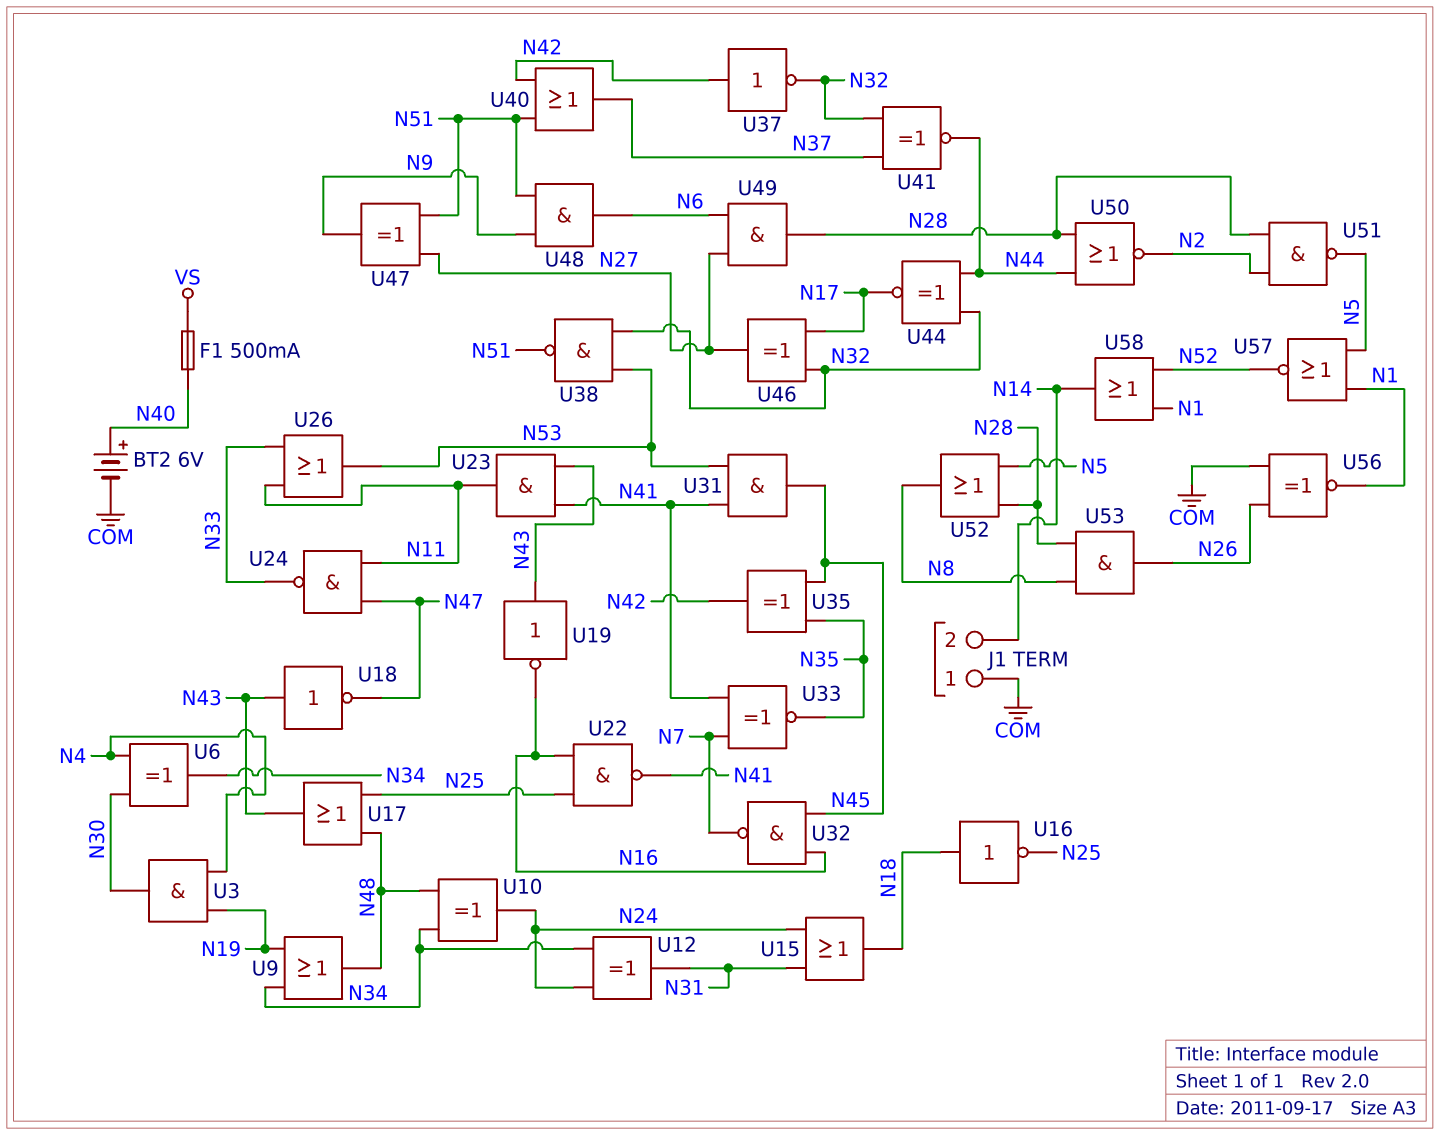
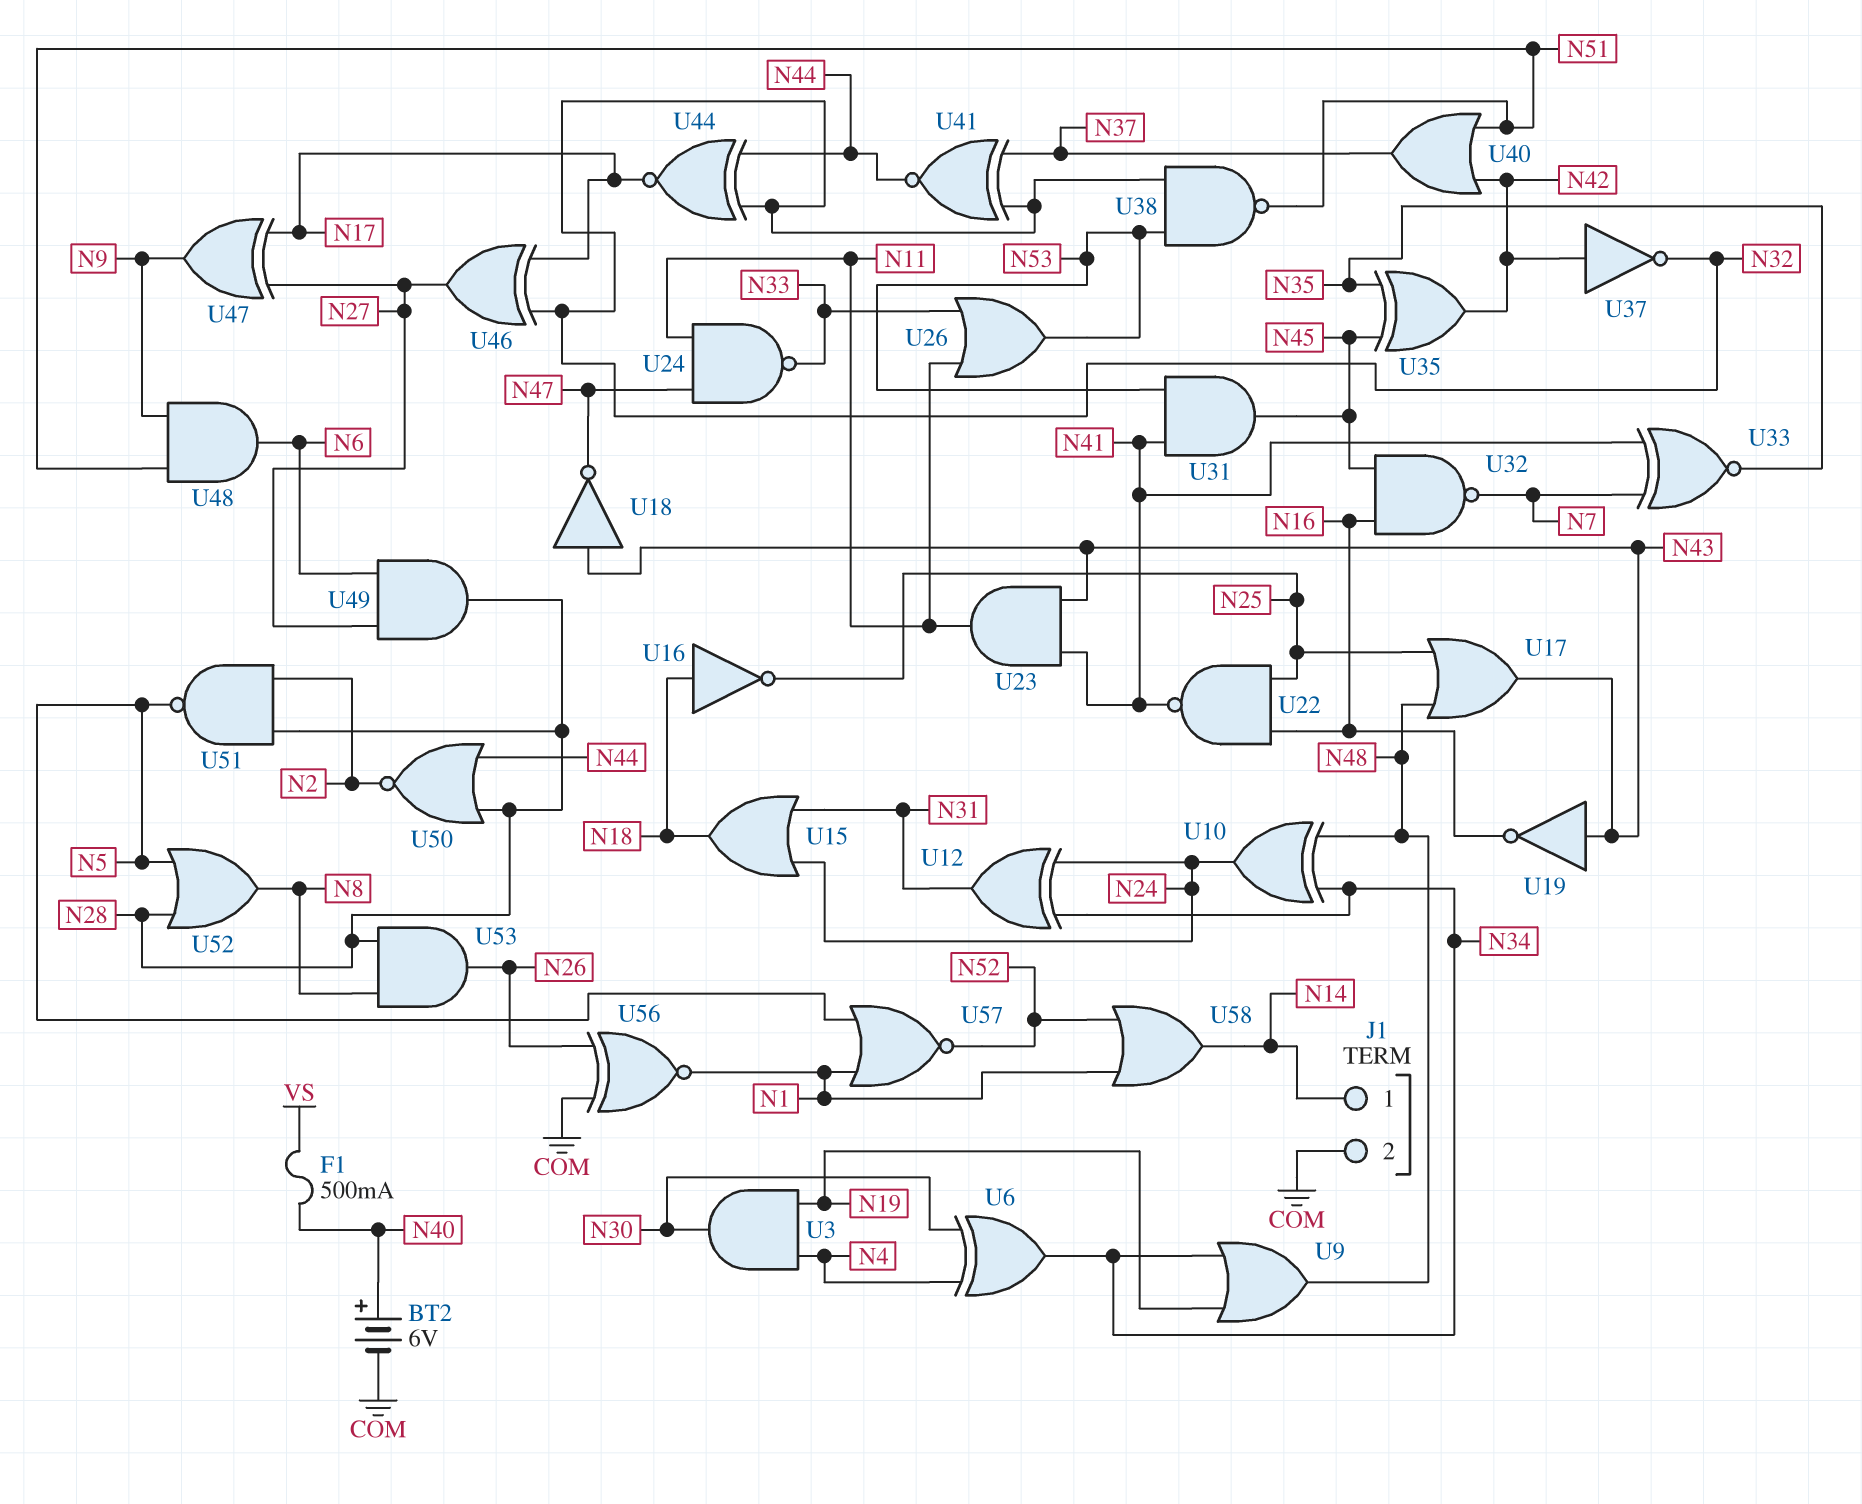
J1 pin 1: COM -> N14
J1 pin 2: N14 -> COM
U47: XOR (in N27, in N51, out N9) -> XOR (in N17, in N27, out N9)

